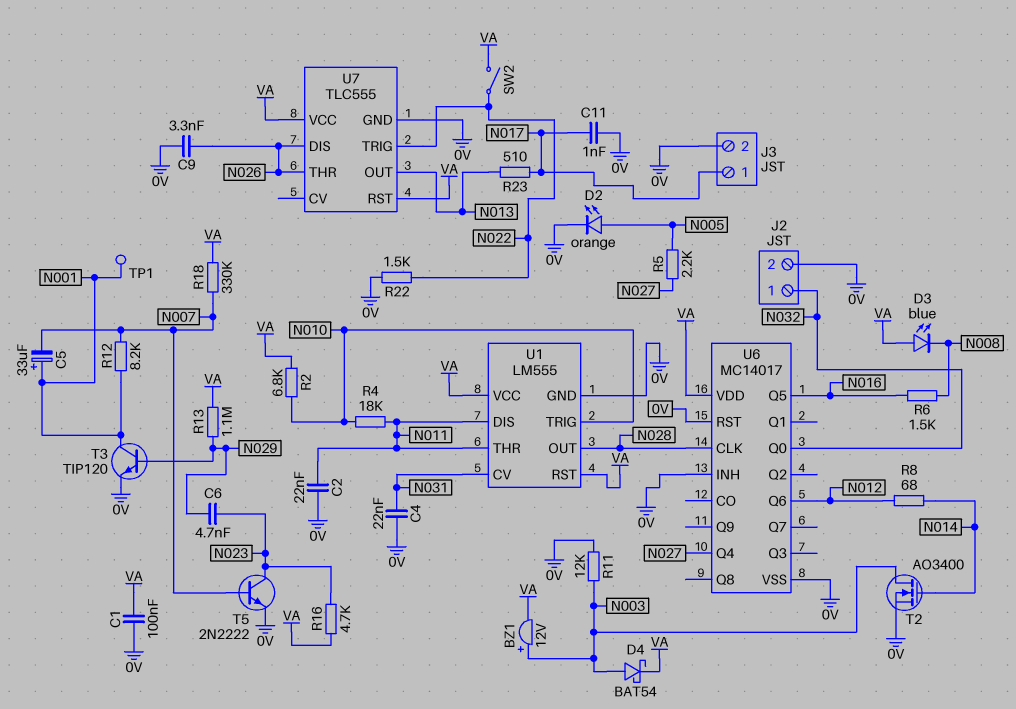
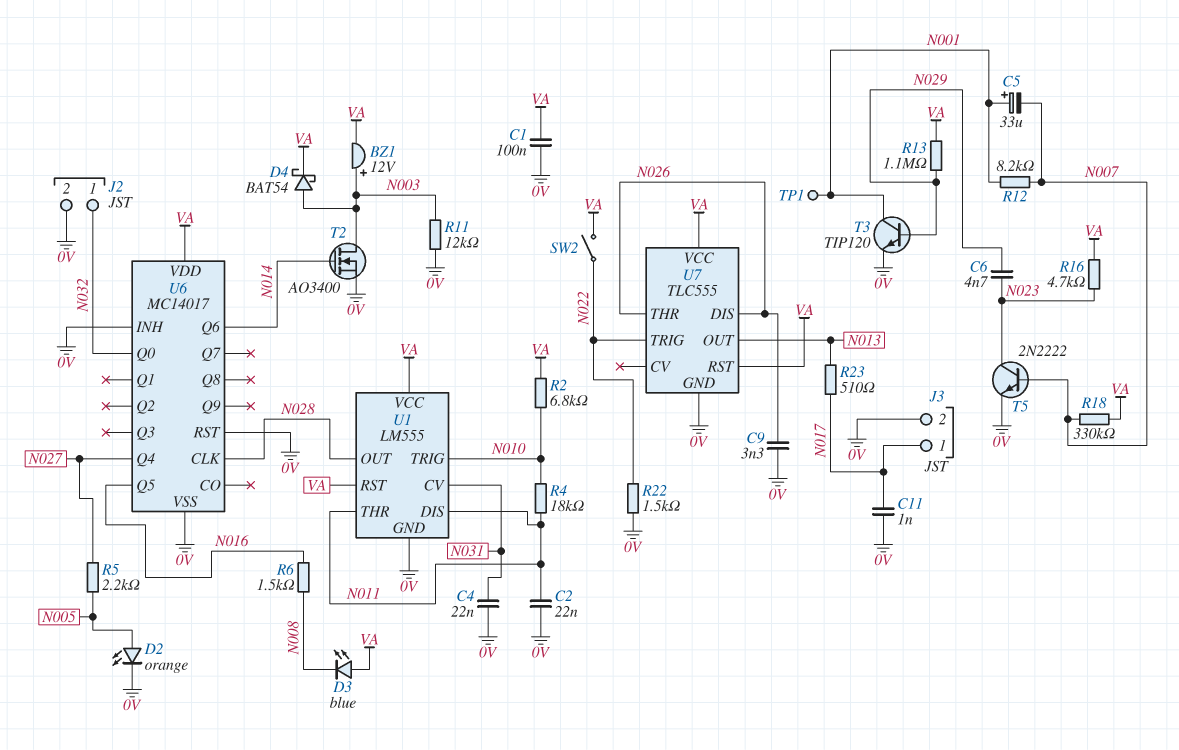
R8: 68 (N012, N014) -> none
U6 pin Q6: N012 -> N014

